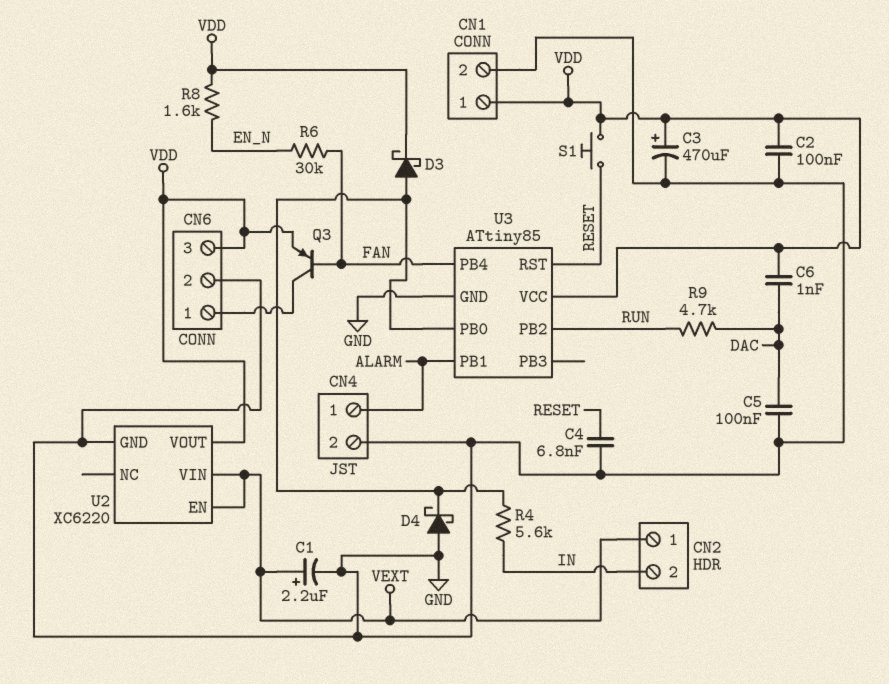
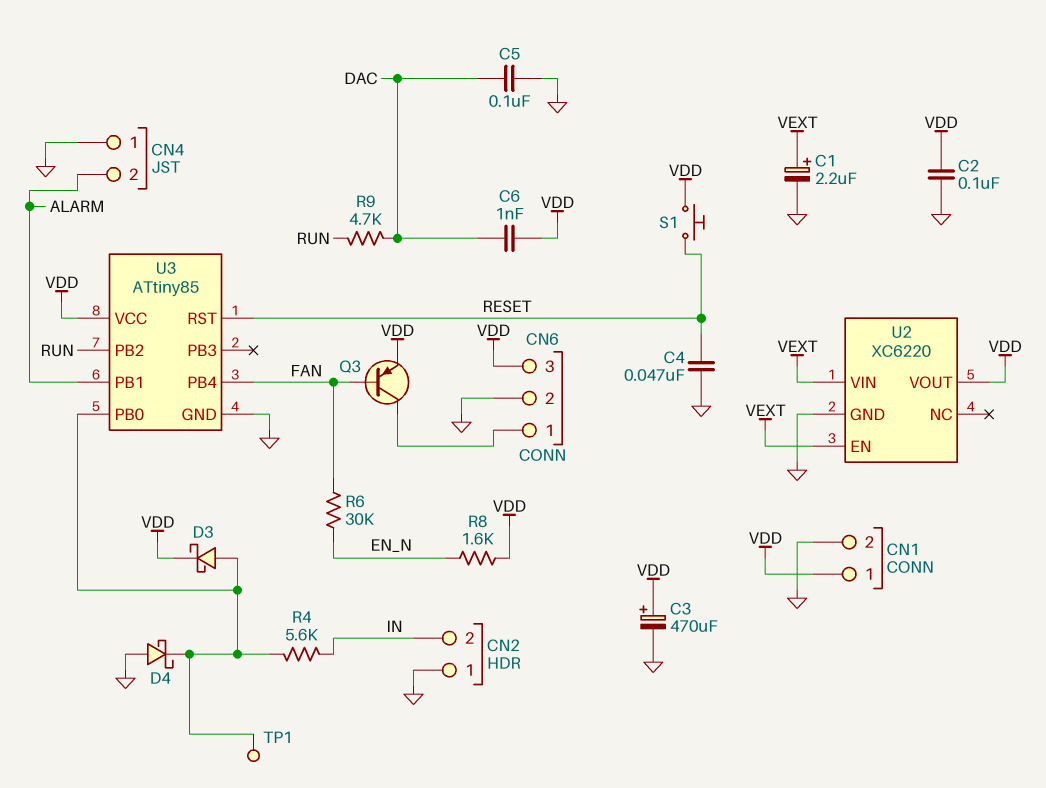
C4: 6.8nF (GND, RESET) -> 47nF (GND, RESET)
CN2 pin 1: VEXT -> GND
CN4 pin 1: ALARM -> GND
CN4 pin 2: GND -> ALARM
TP1: none -> test point (U3/PB0)

